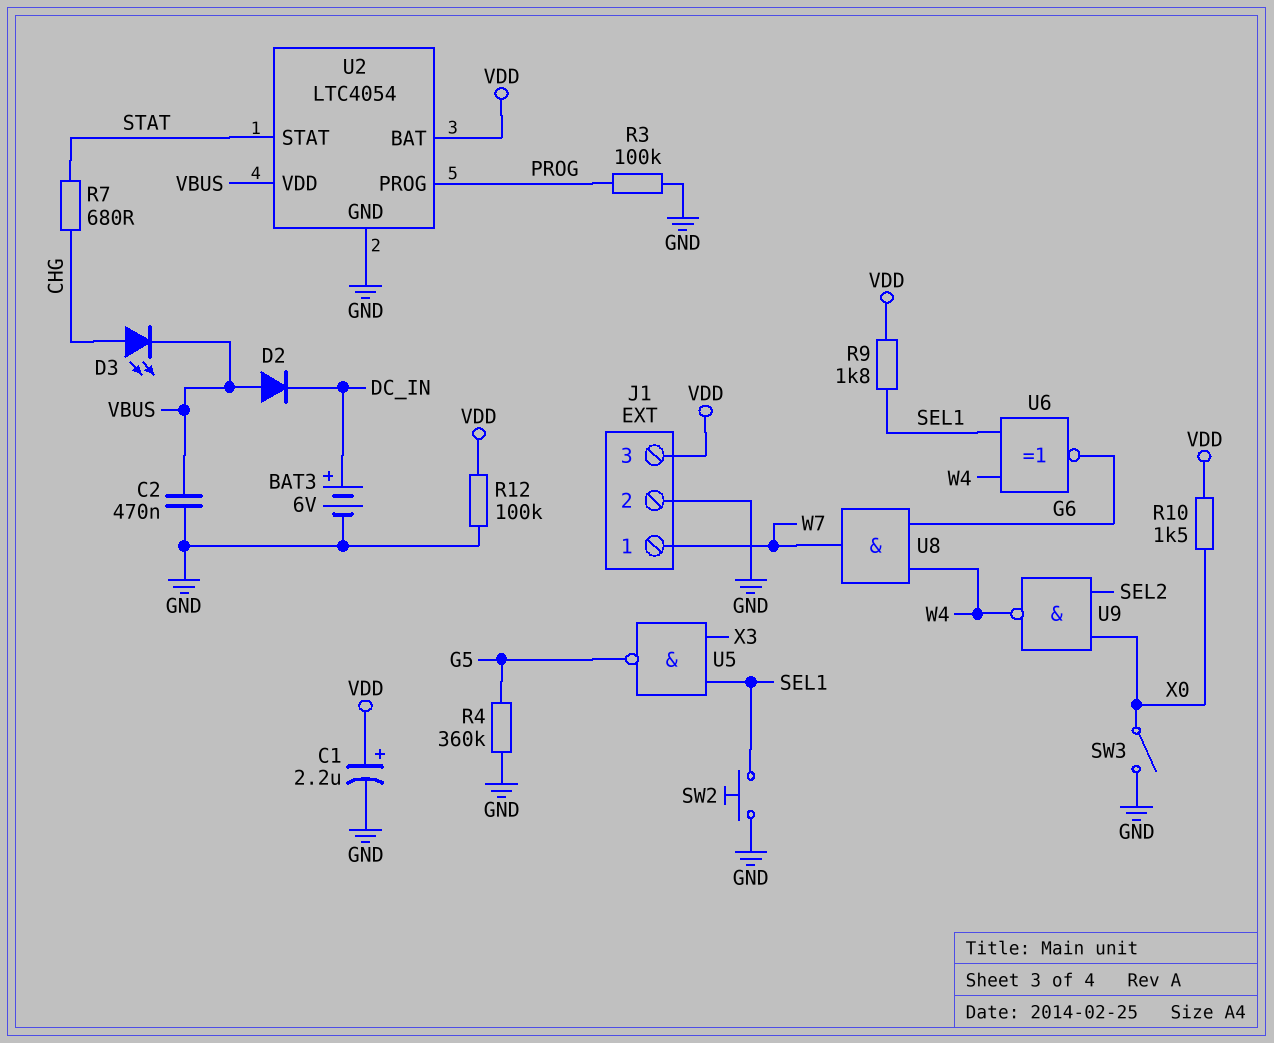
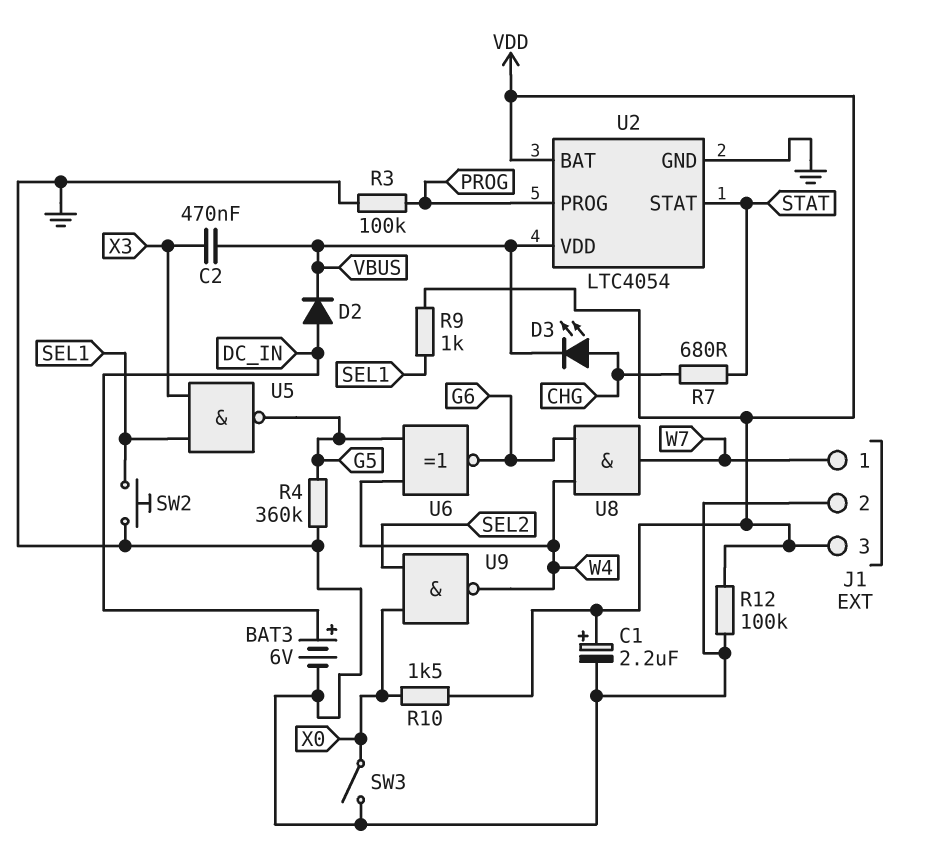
C2: 470nF (GND, VBUS) -> 470nF (VBUS, X3)
D2: diode (A VBUS, K DC_IN) -> diode (A DC_IN, K VBUS)
R9: 1.8k (SEL1, VDD) -> 1k (SEL1, VDD)
U6: XNOR (in SEL1, in W4, out G6) -> XNOR (in G5, in W4, out G6)

